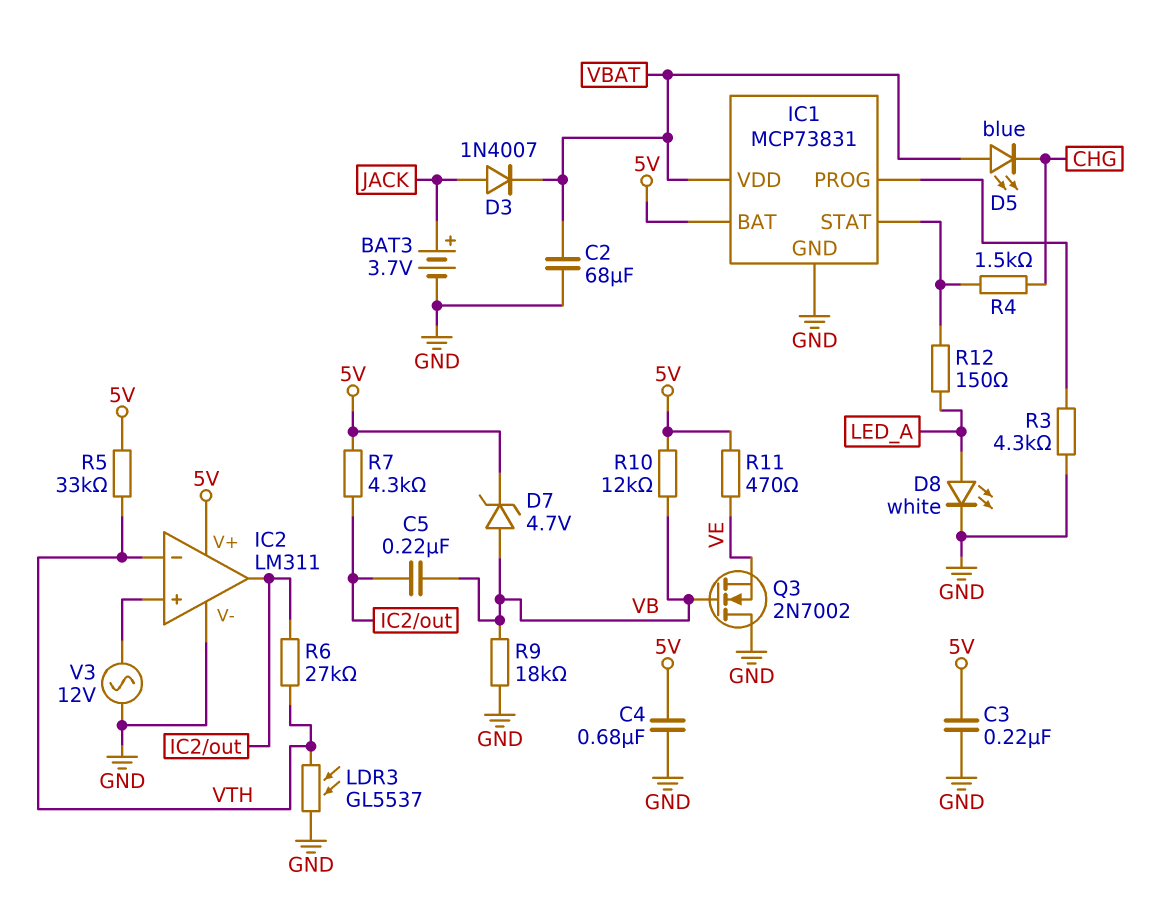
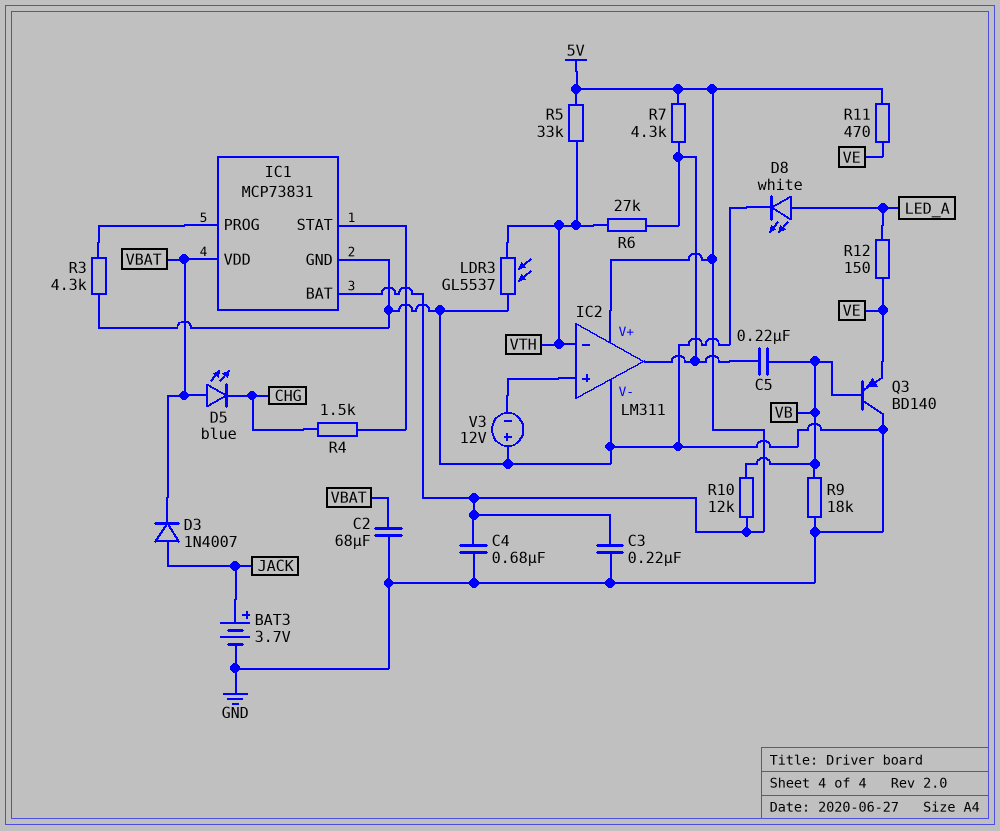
D7: zener 4.7V (A VB, K 5V) -> none
Q3: NMOS 2N7002 (G VB, D GND, S VE) -> PNP BD140 (B VB, C GND, E VE)
R12: 150 (IC1/STAT, LED_A) -> 150 (LED_A, VE)
V3: AC 12V (GND, IC2/in+) -> 12V (plus GND, minus IC2/in+)

